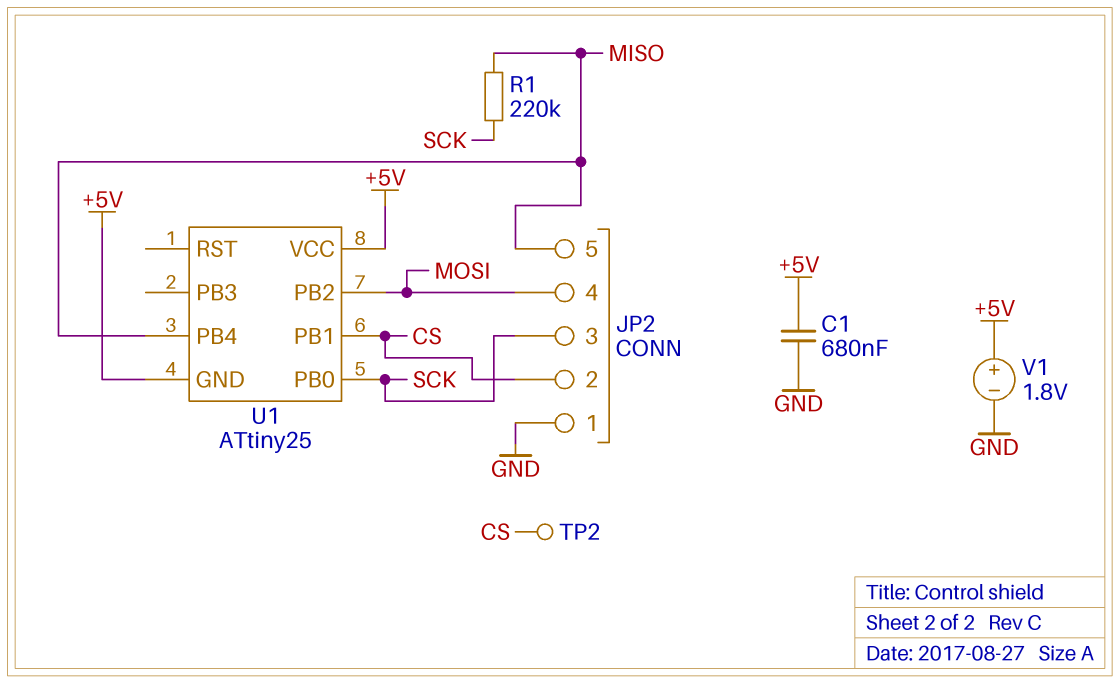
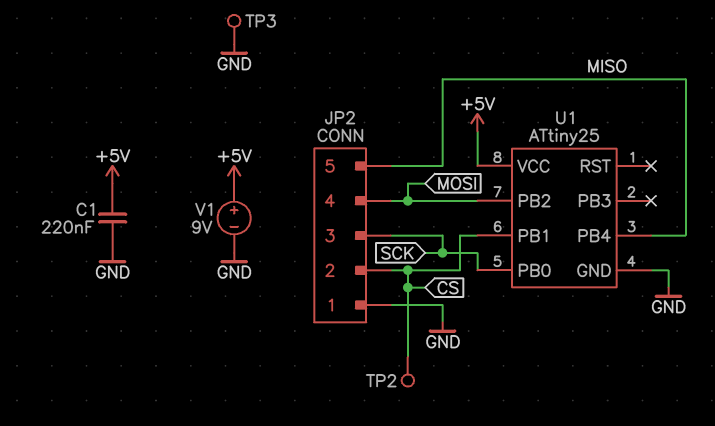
C1: 680nF (+5V, GND) -> 220nF (+5V, GND)
R1: 220k (MISO, SCK) -> none
TP3: none -> test point (GND)
U1 pin GND: +5V -> GND
V1: 1.8V (plus +5V, minus GND) -> 9V (plus +5V, minus GND)

